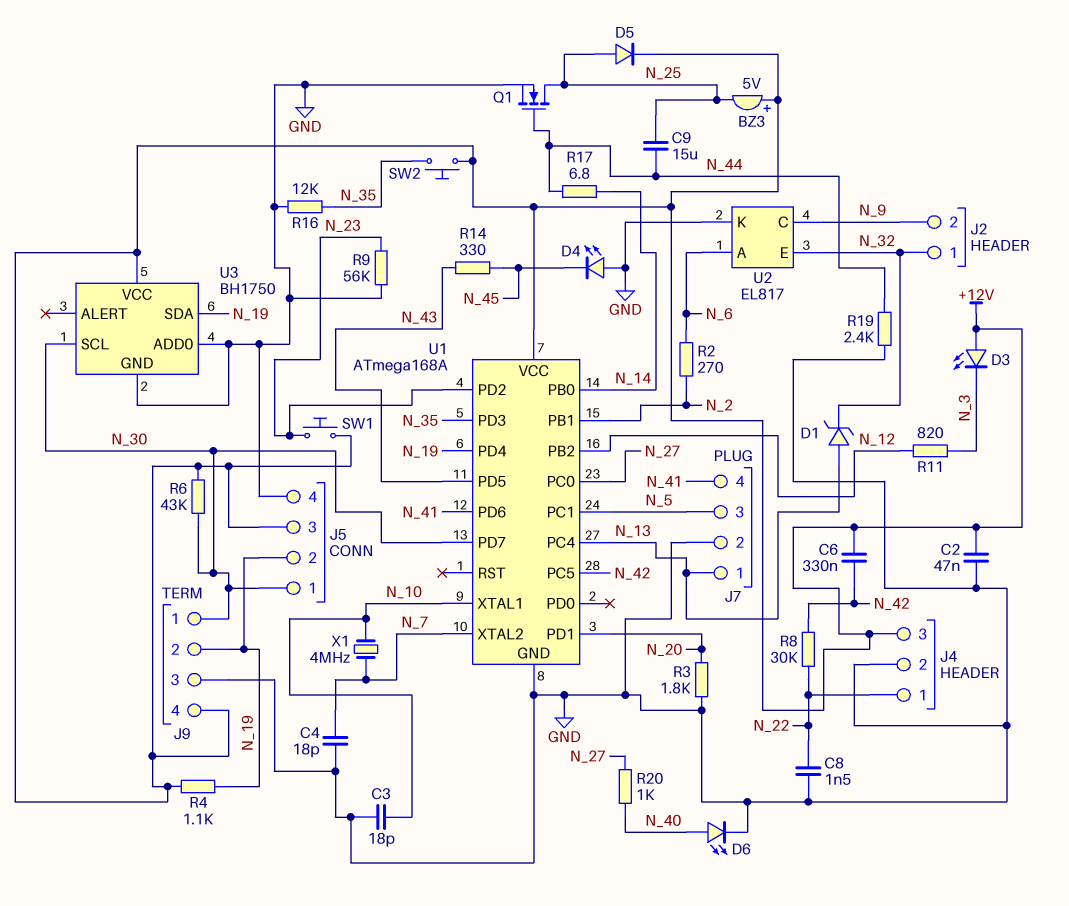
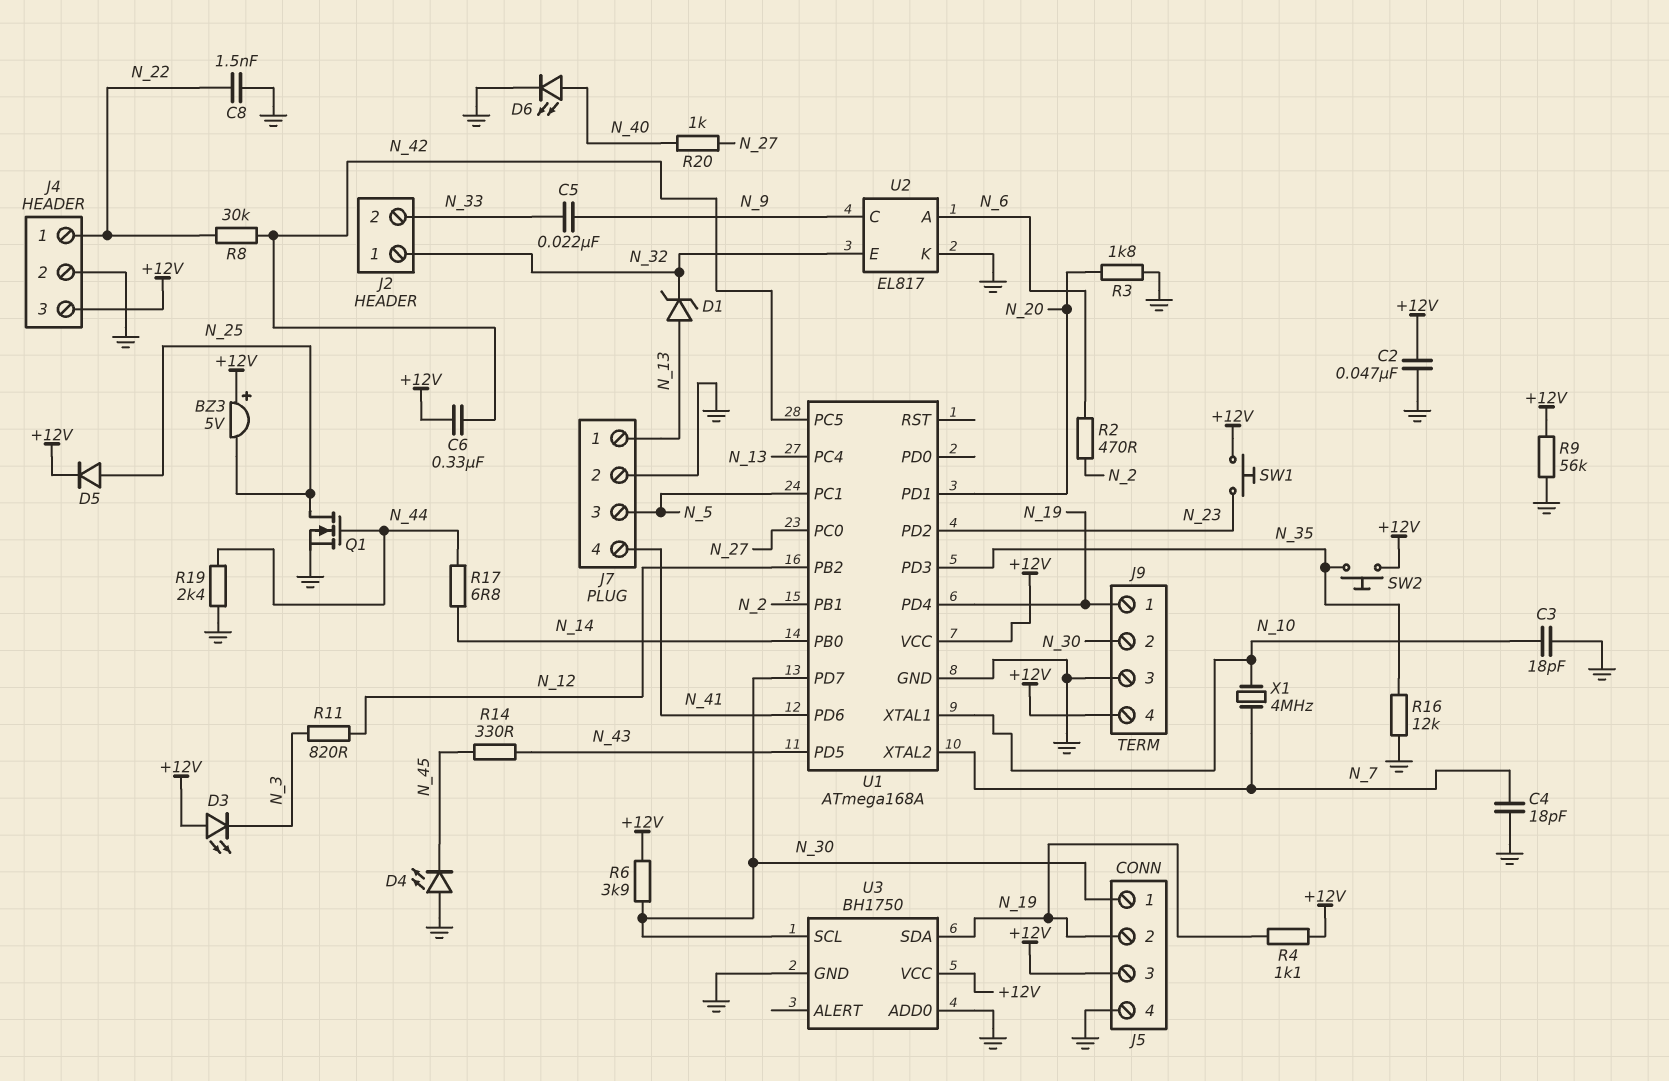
C5: none -> 22nF (N_9, N_33)
C9: 15uF (N_25, N_44) -> none
J2 pin 2: N_9 -> N_33
J9 pin 1: N_30 -> N_19
J9 pin 2: N_19 -> N_30
R2: 270 (N_2, N_6) -> 470 (N_2, N_6)
R6: 43k (+12V, N_30) -> 3.9k (+12V, N_30)
R9: 56k (GND, N_23) -> 56k (+12V, GND)

